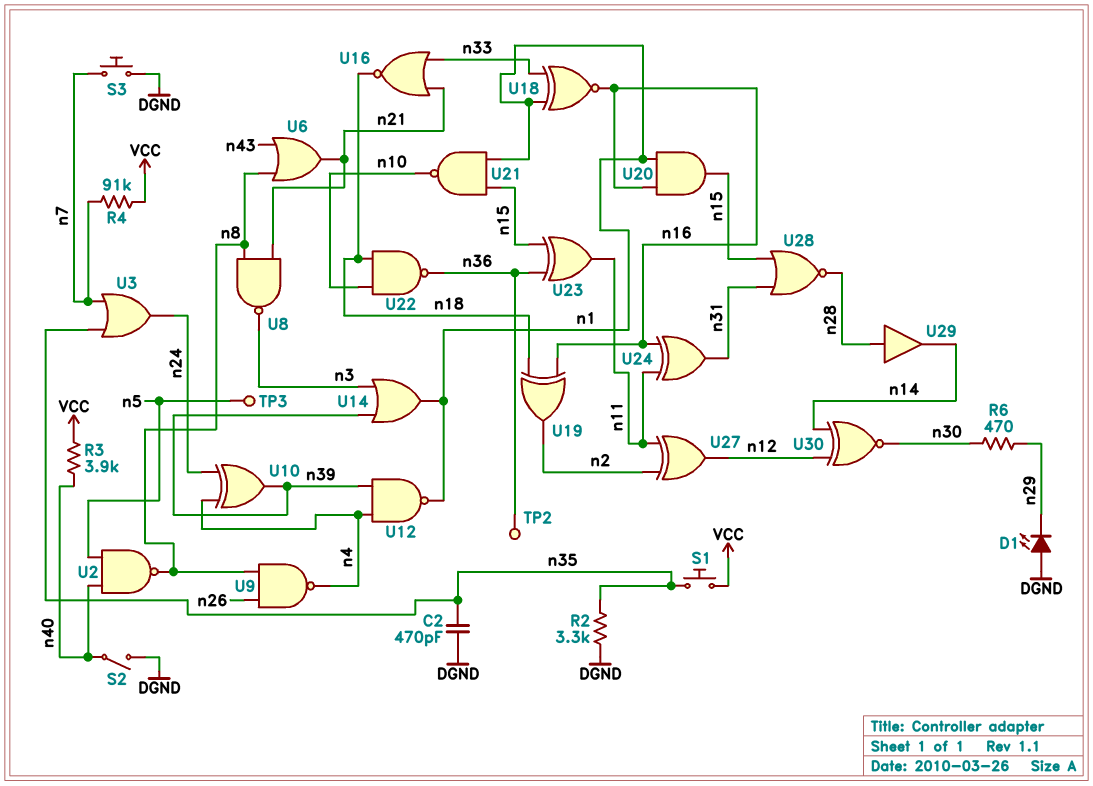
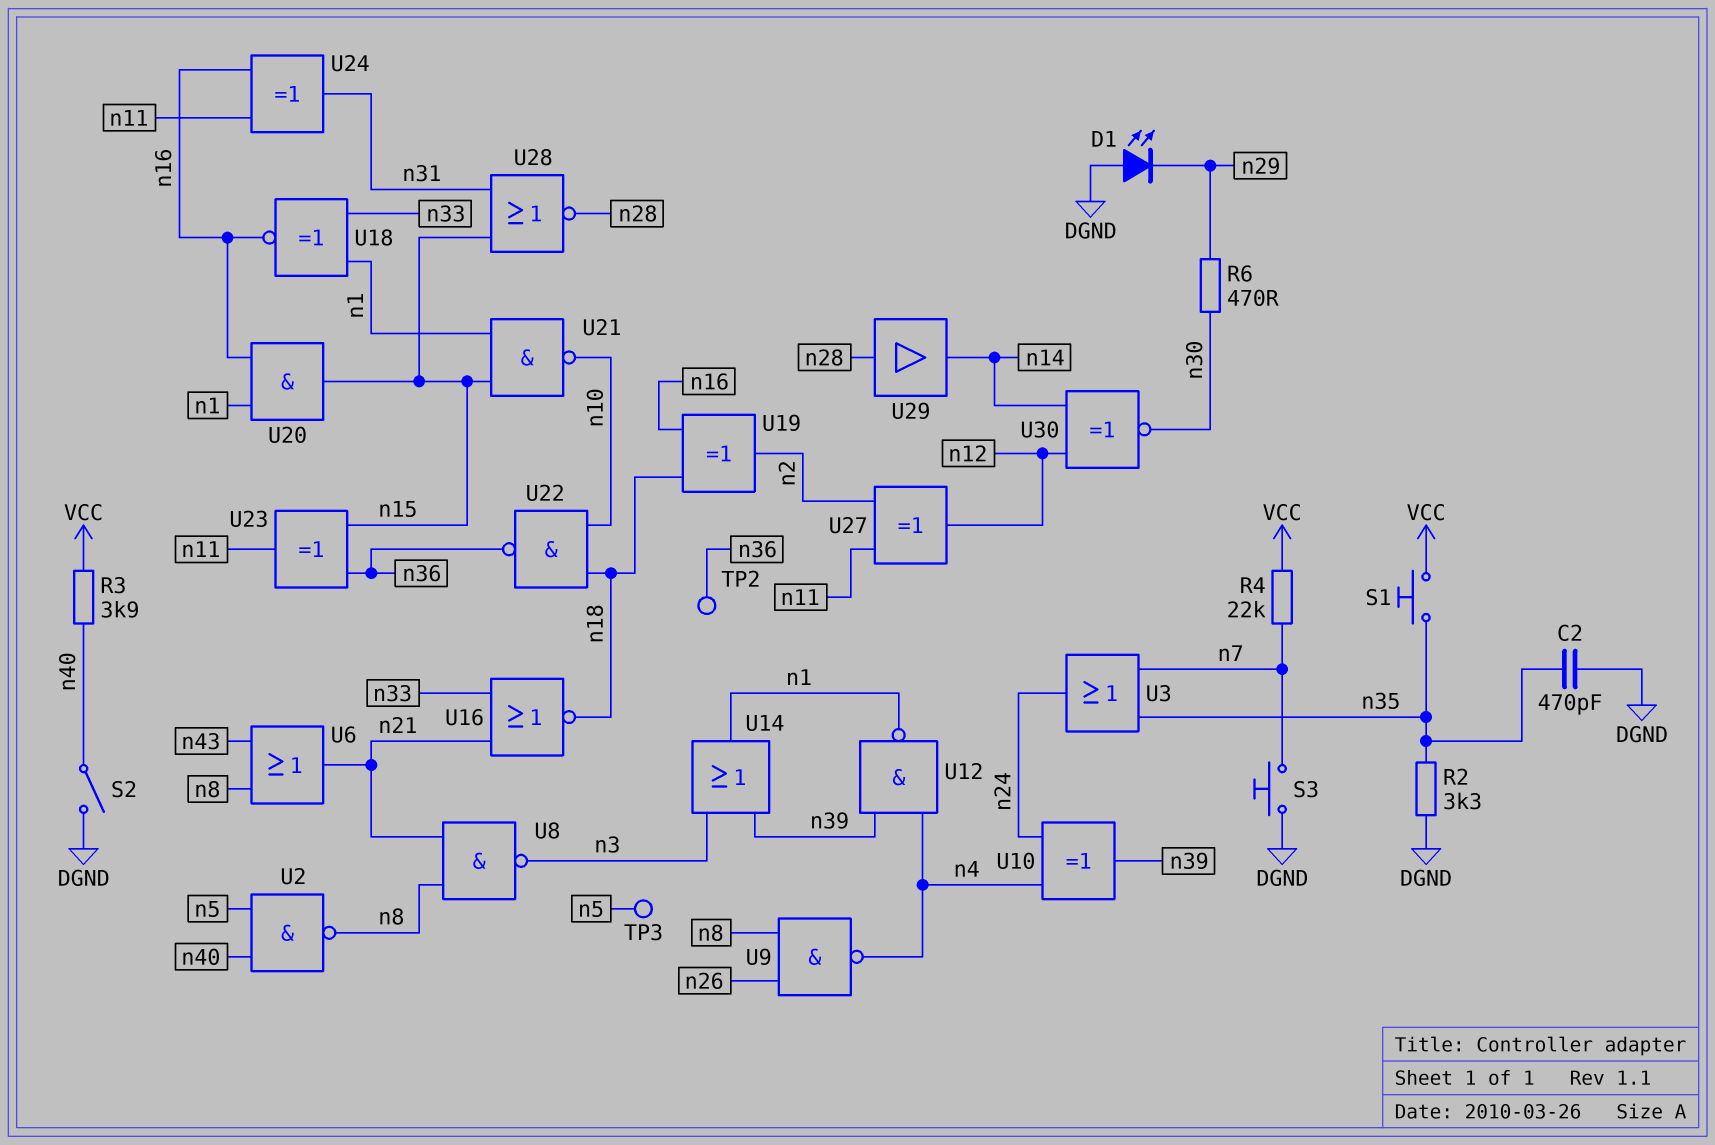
R4: 91k (VCC, n7) -> 22k (VCC, n7)

